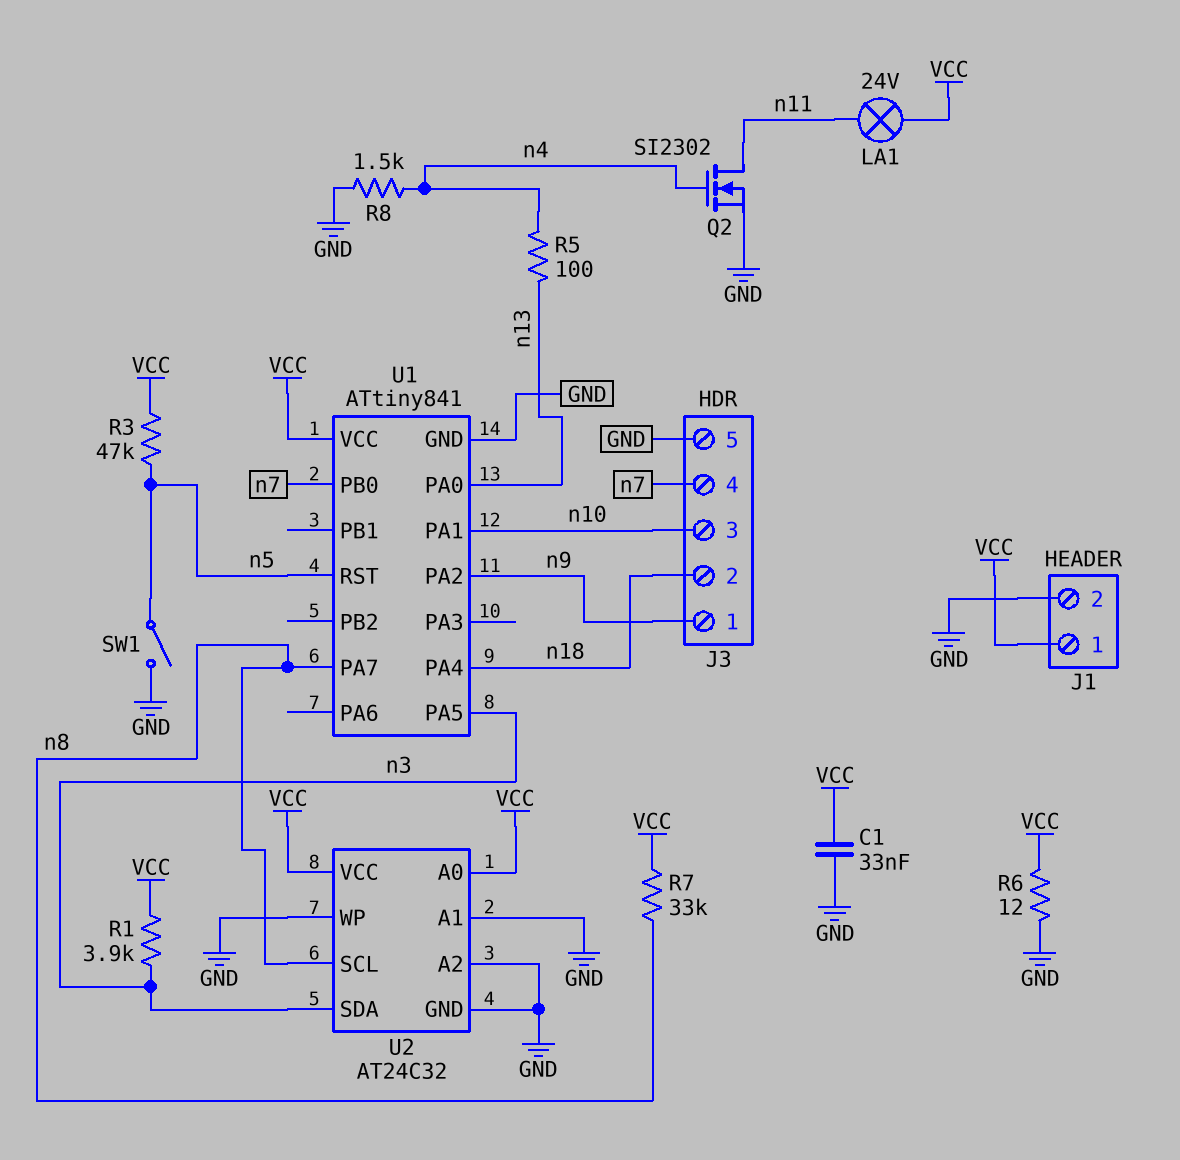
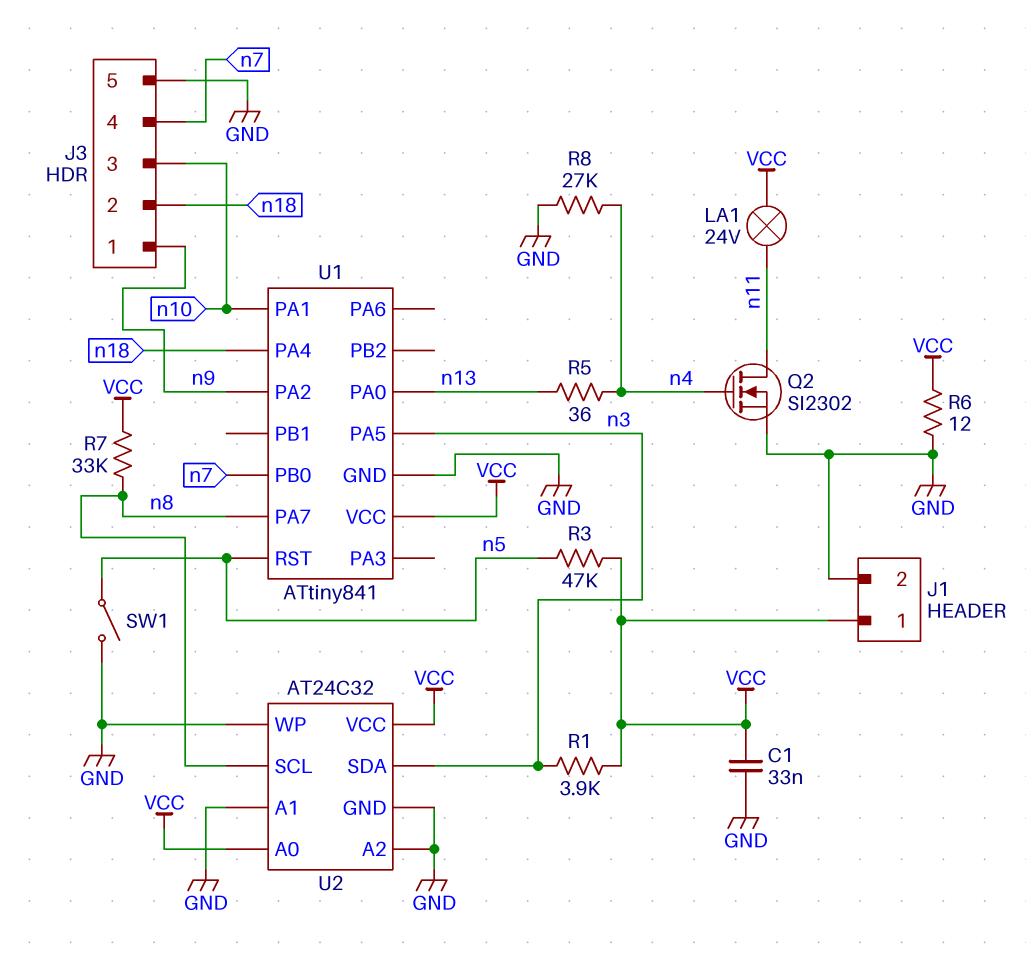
R5: 100 (n4, n13) -> 36 (n4, n13)
R8: 1.5k (GND, n4) -> 27k (GND, n4)

